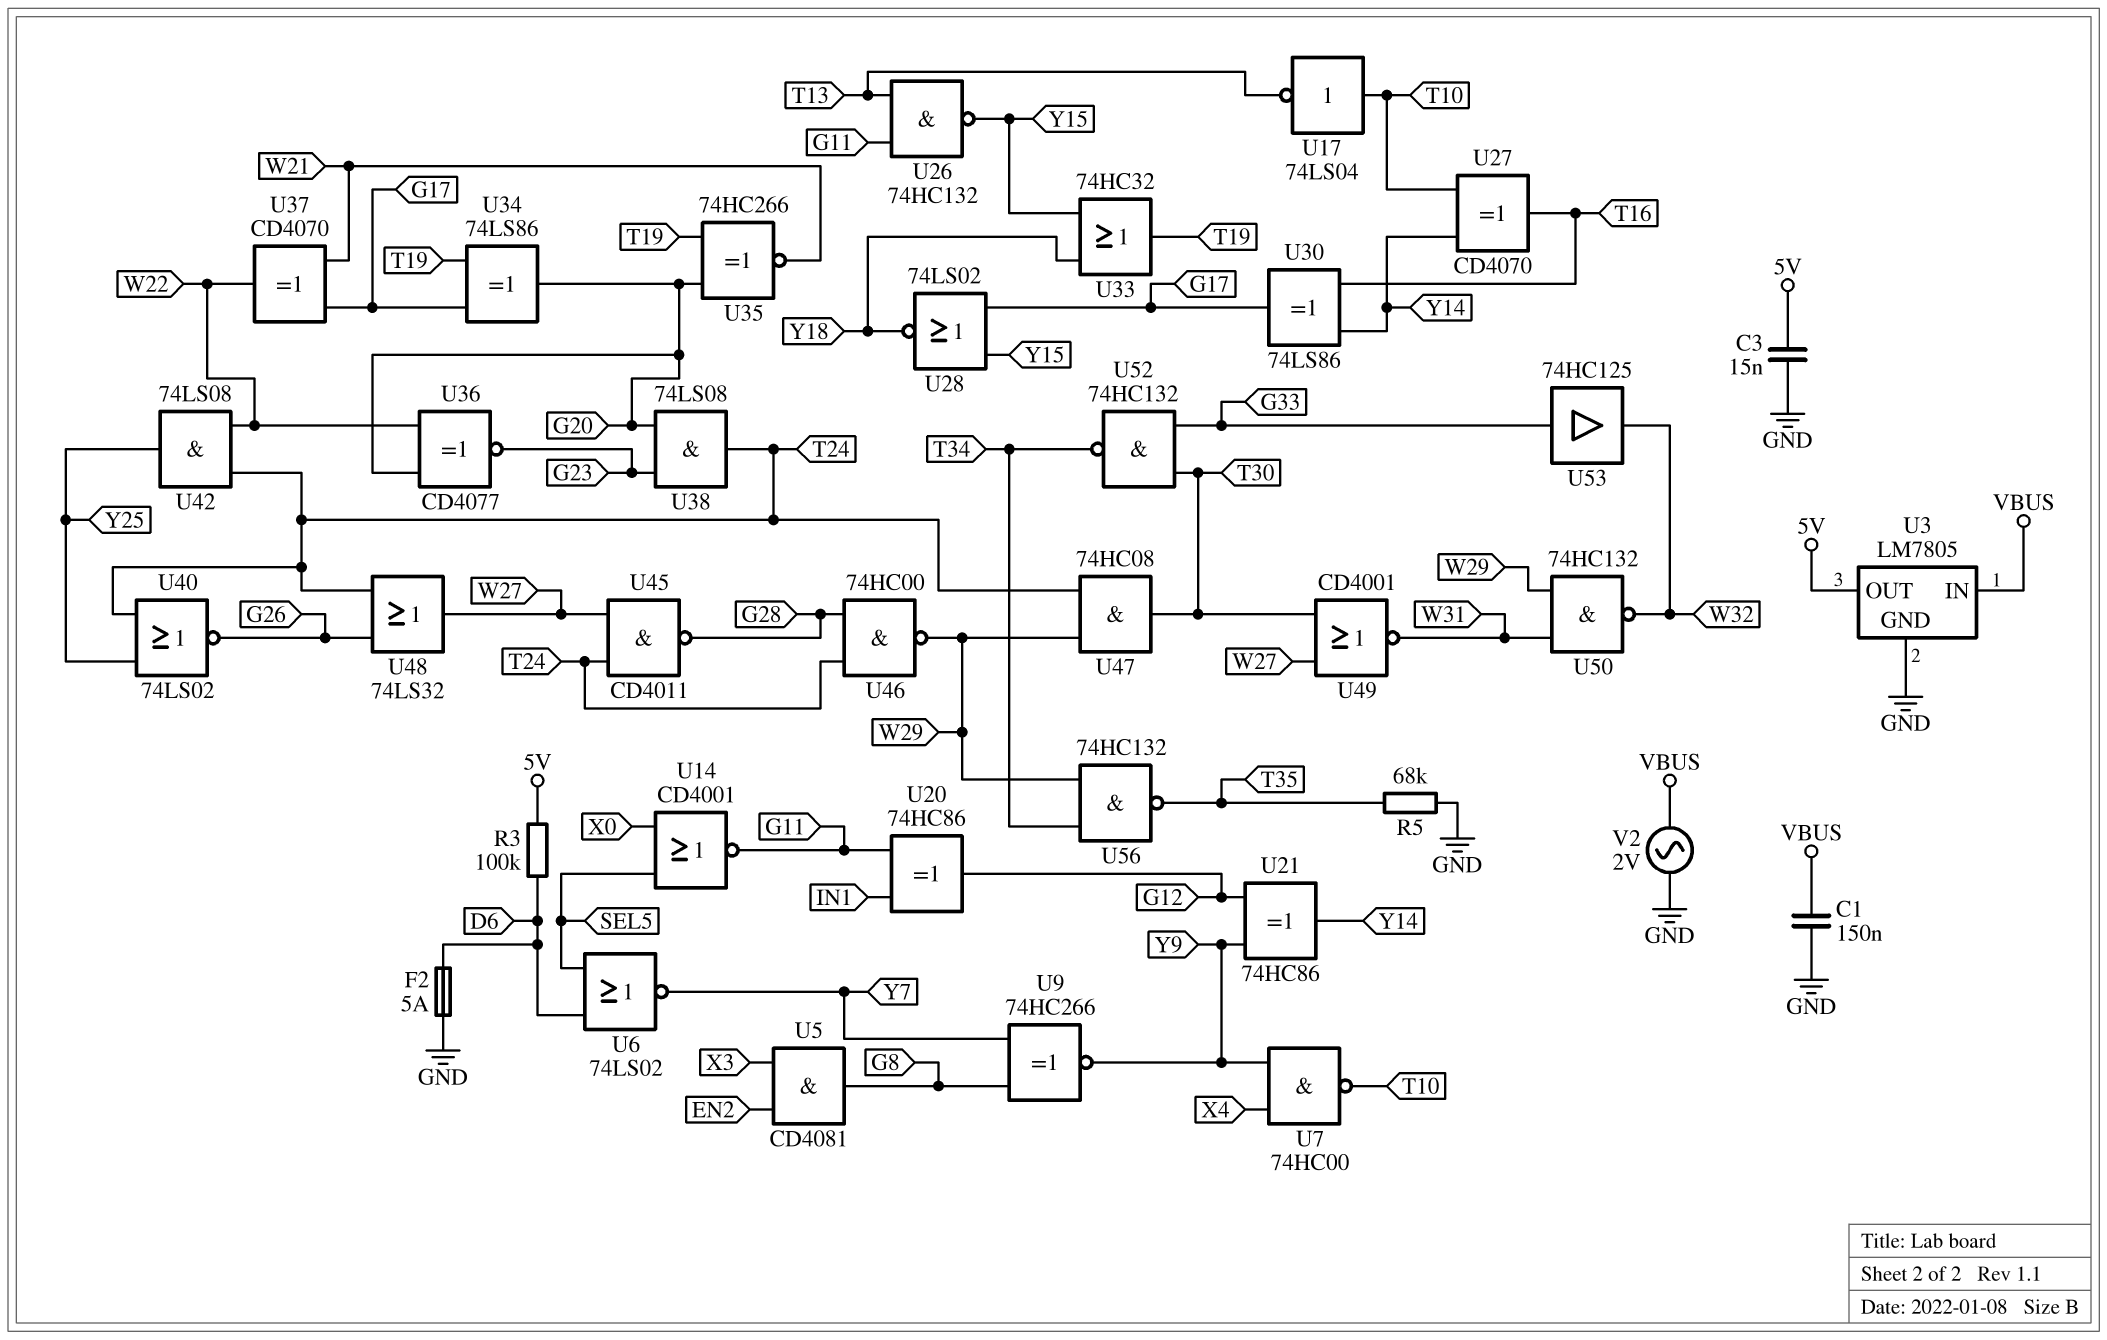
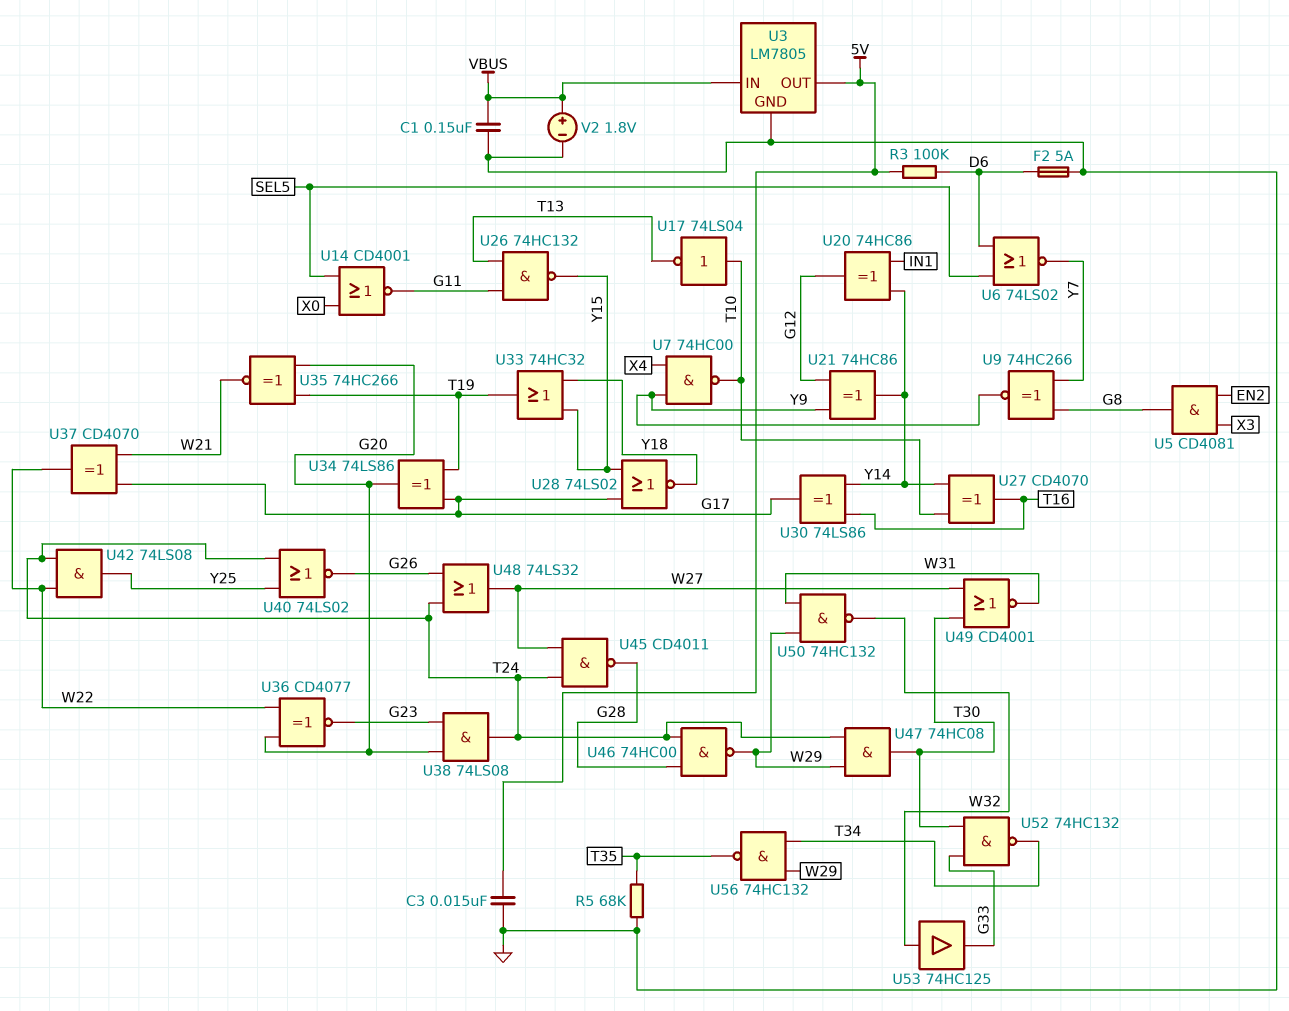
U20: XOR 74HC86 (in G11, in IN1, out G12) -> XOR 74HC86 (in IN1, in Y14, out G12)
U53: buffer 74HC125 (in G33, out W32) -> buffer 74HC125 (in W32, out G33)
V2: AC 2V (GND, VBUS) -> 1.8V (plus VBUS, minus GND)

